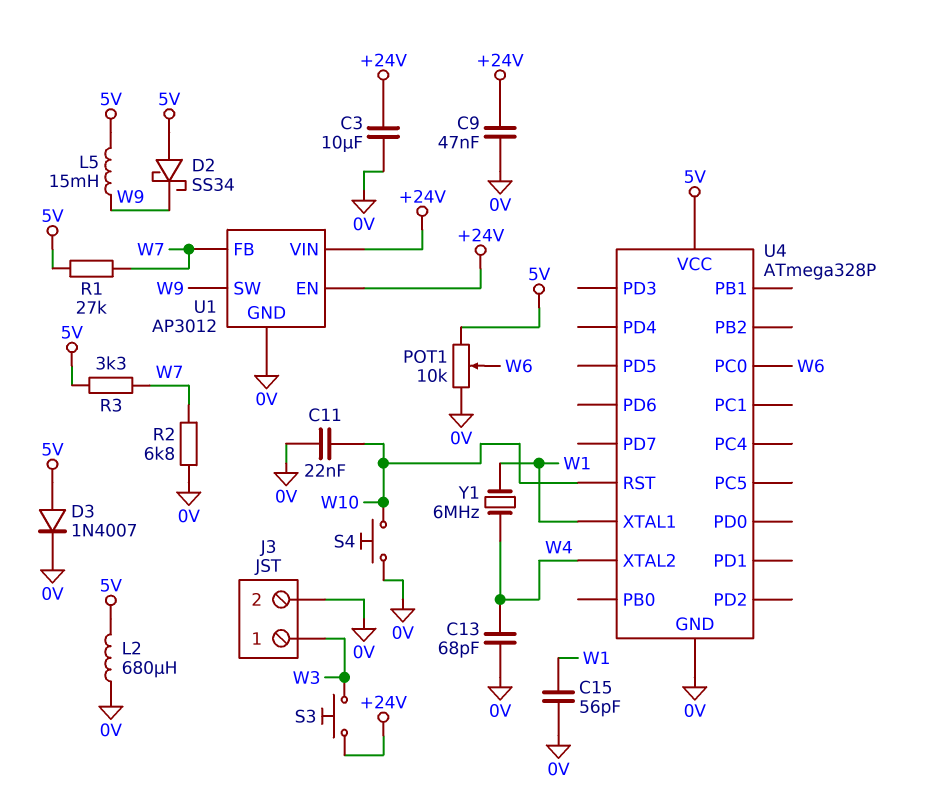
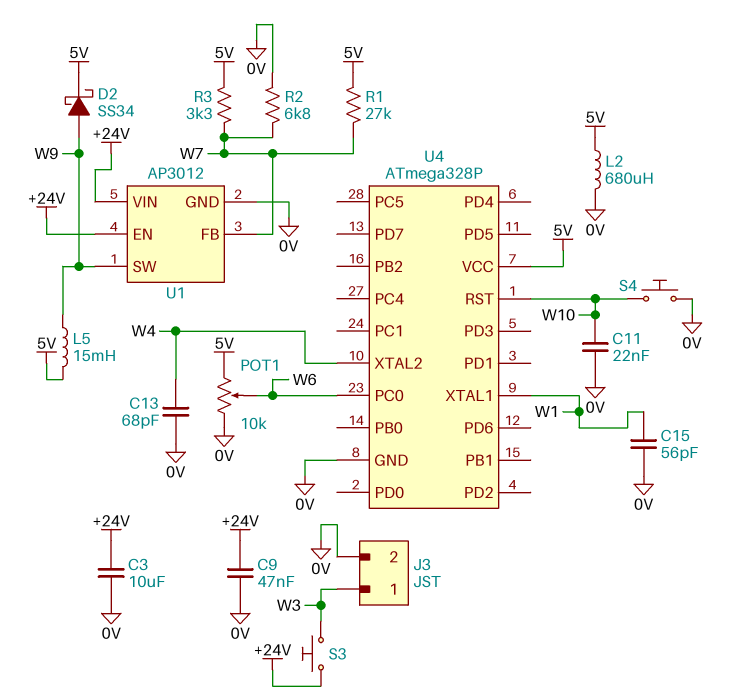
D2: schottky SS34 (A 5V, K W9) -> schottky SS34 (A W9, K 5V)
D3: diode 1N4007 (A 5V, K 0V) -> none
Y1: 6MHz (W1, W4) -> none

